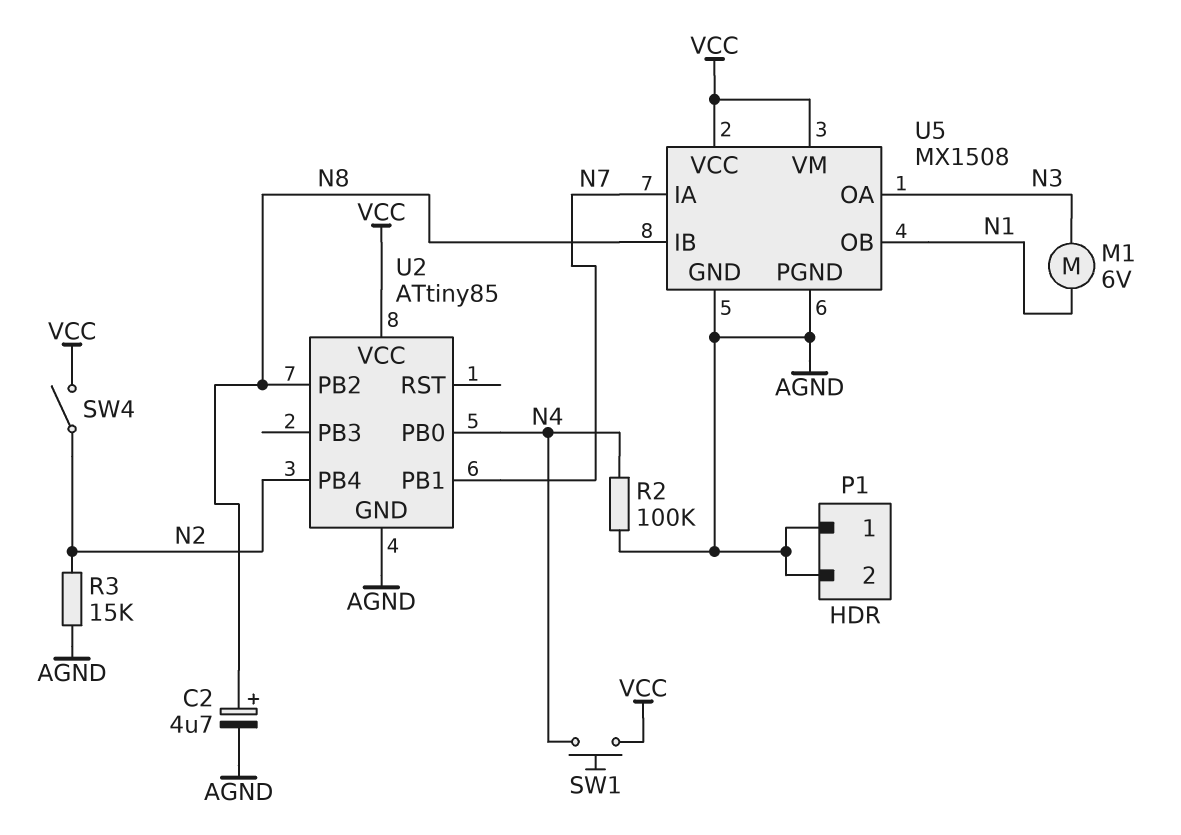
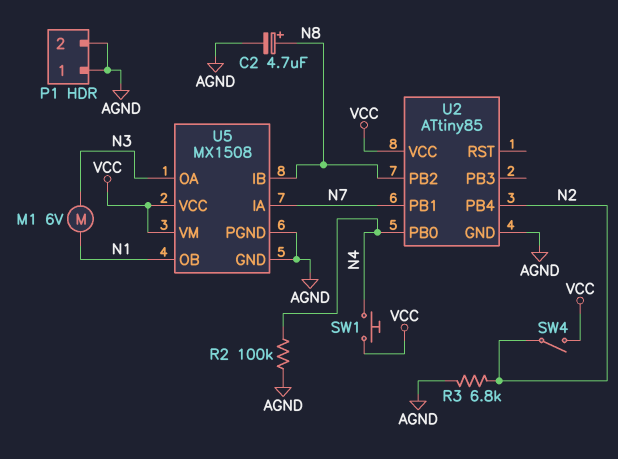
R3: 15k (AGND, N2) -> 6.8k (AGND, N2)

